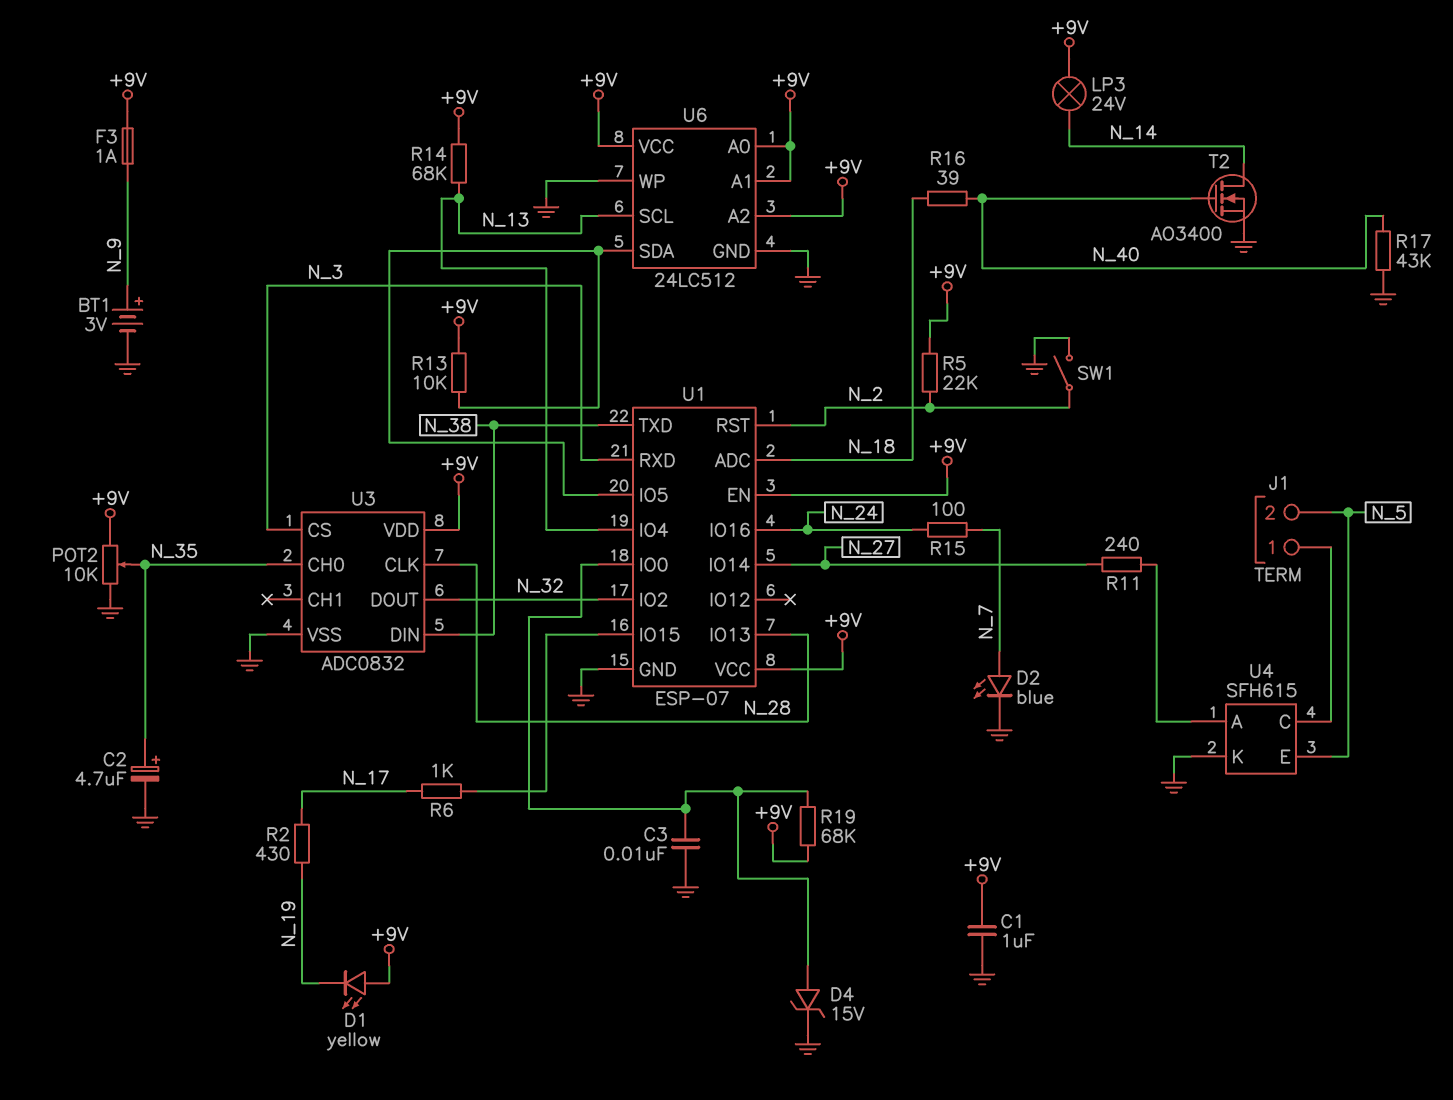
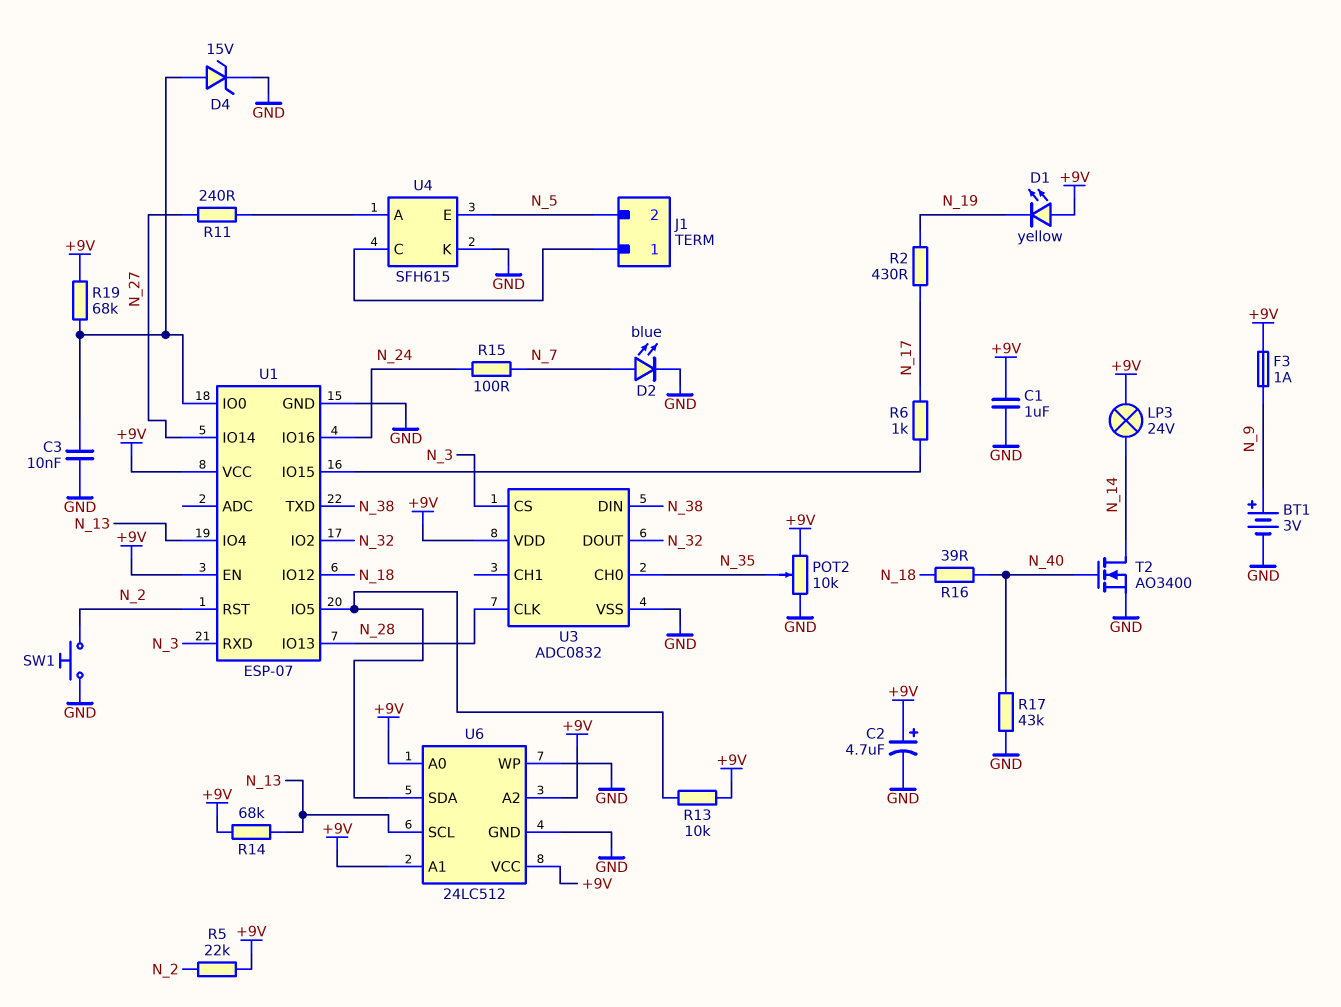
C2: 4.7uF (plus N_35, minus GND) -> 4.7uF (plus +9V, minus GND)
SW1: switch (GND, N_2) -> button (GND, N_2)
U1 pin ADC: N_18 -> none
U1 pin IO12: none -> N_18

